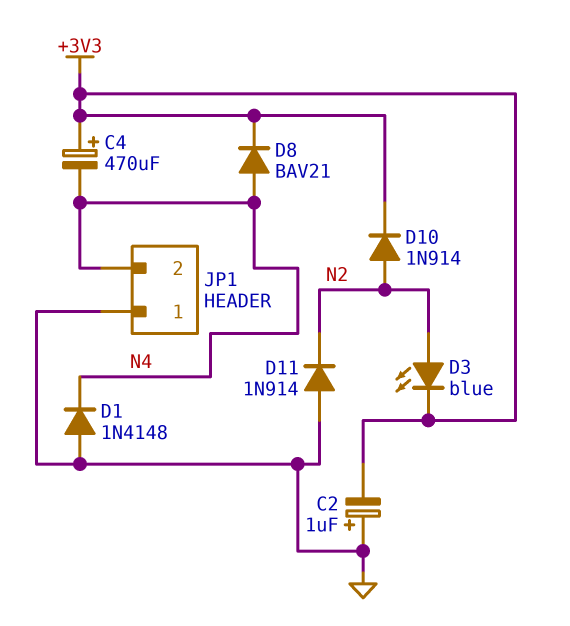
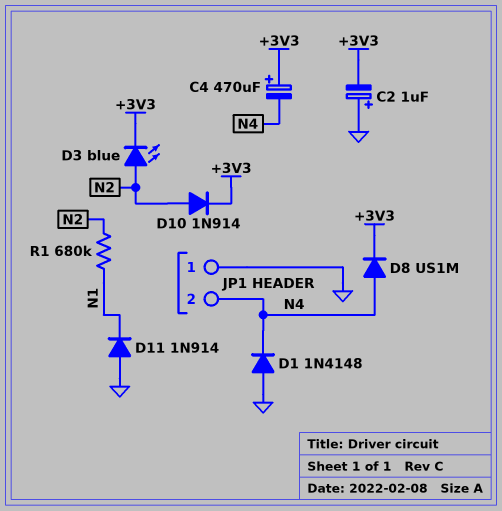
D8: diode BAV21 (A N4, K +3V3) -> diode US1M (A N4, K +3V3)
D11: diode 1N914 (A GND, K N2) -> diode 1N914 (A GND, K N1)
R1: none -> 680k (N1, N2)

